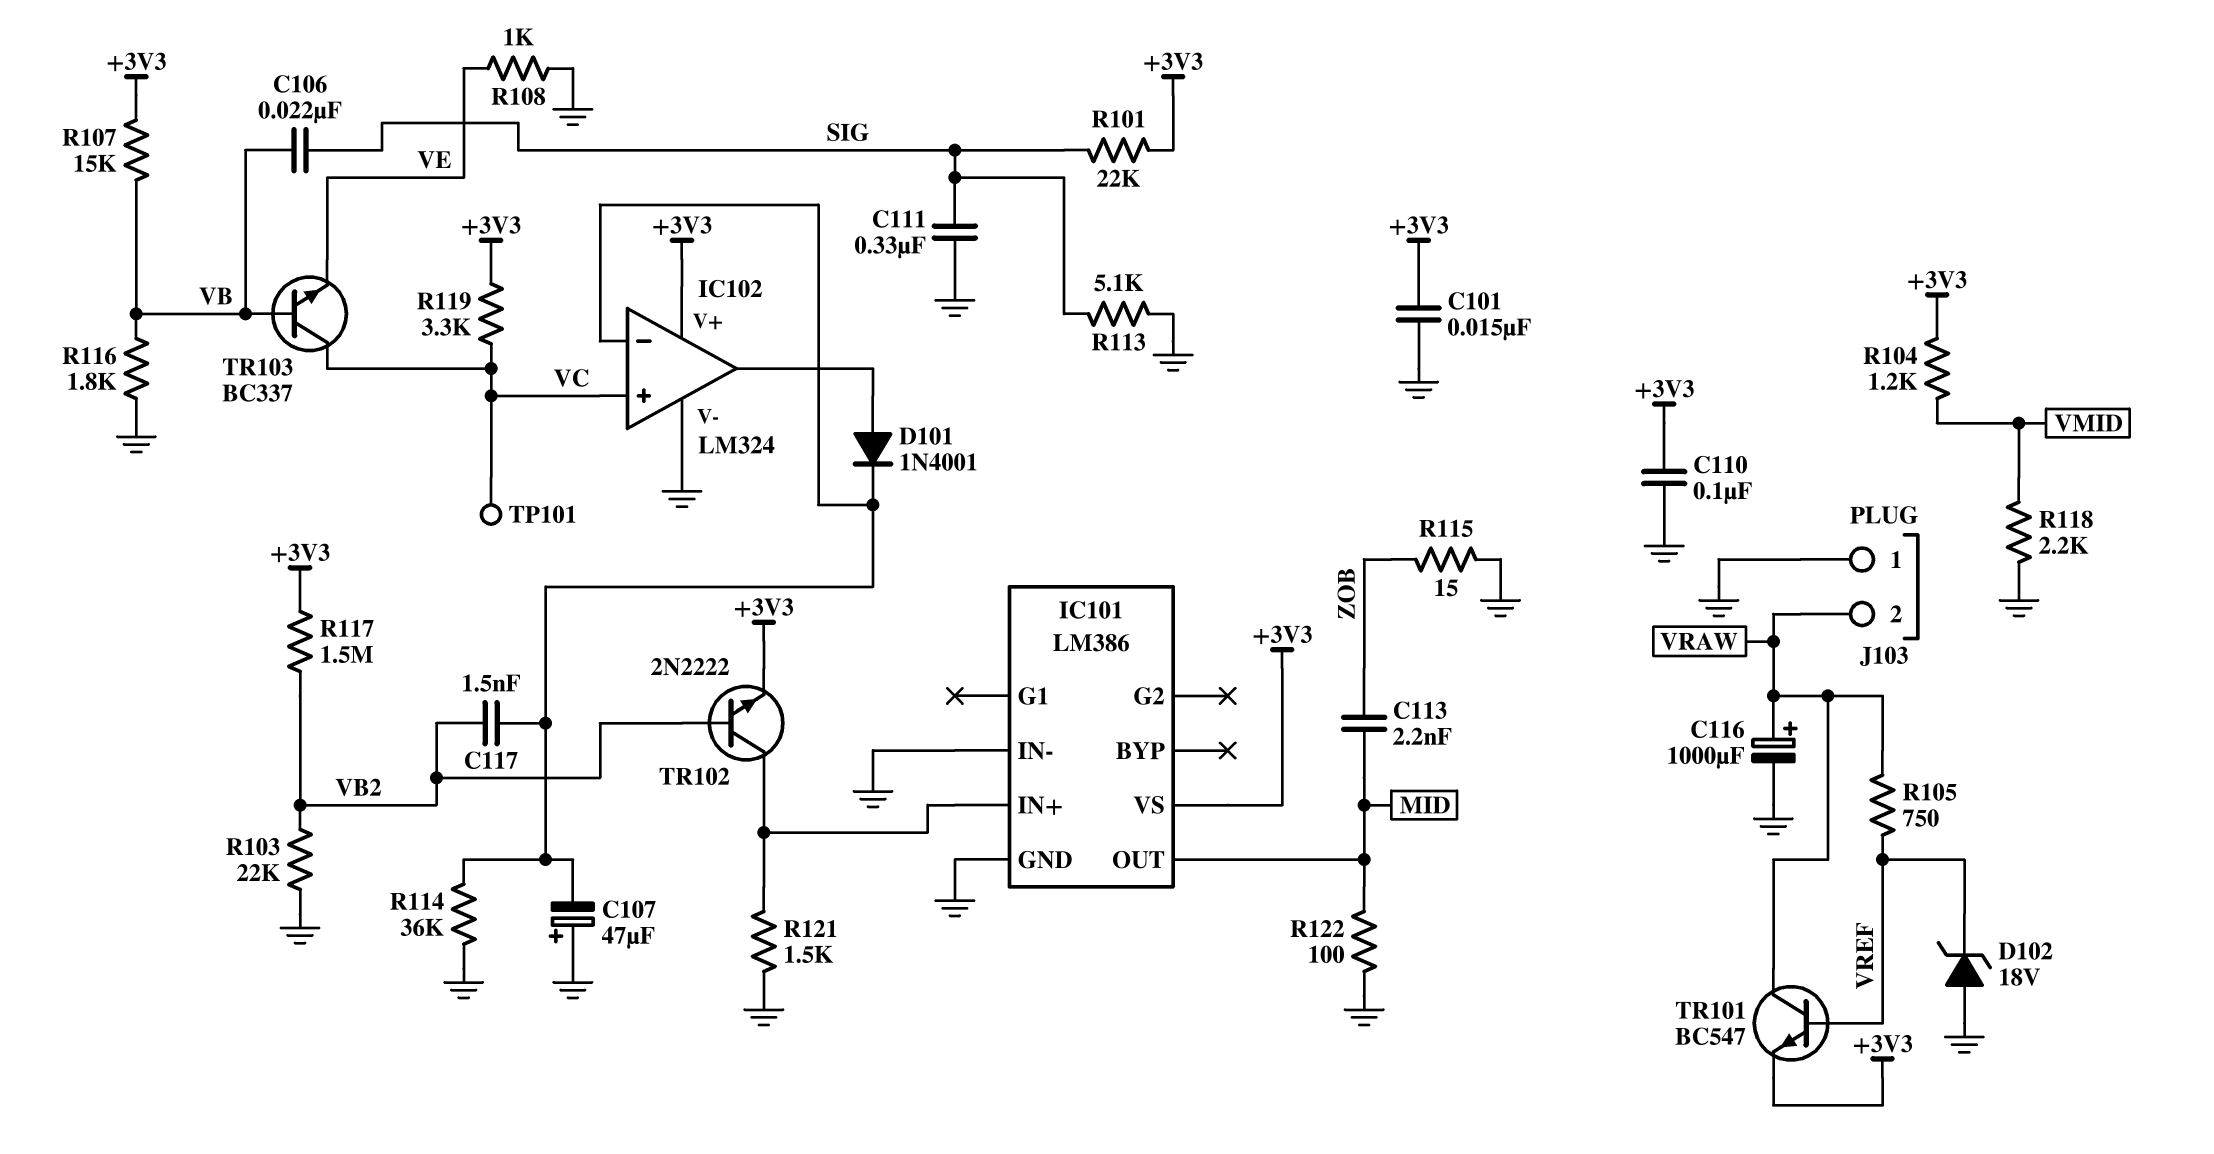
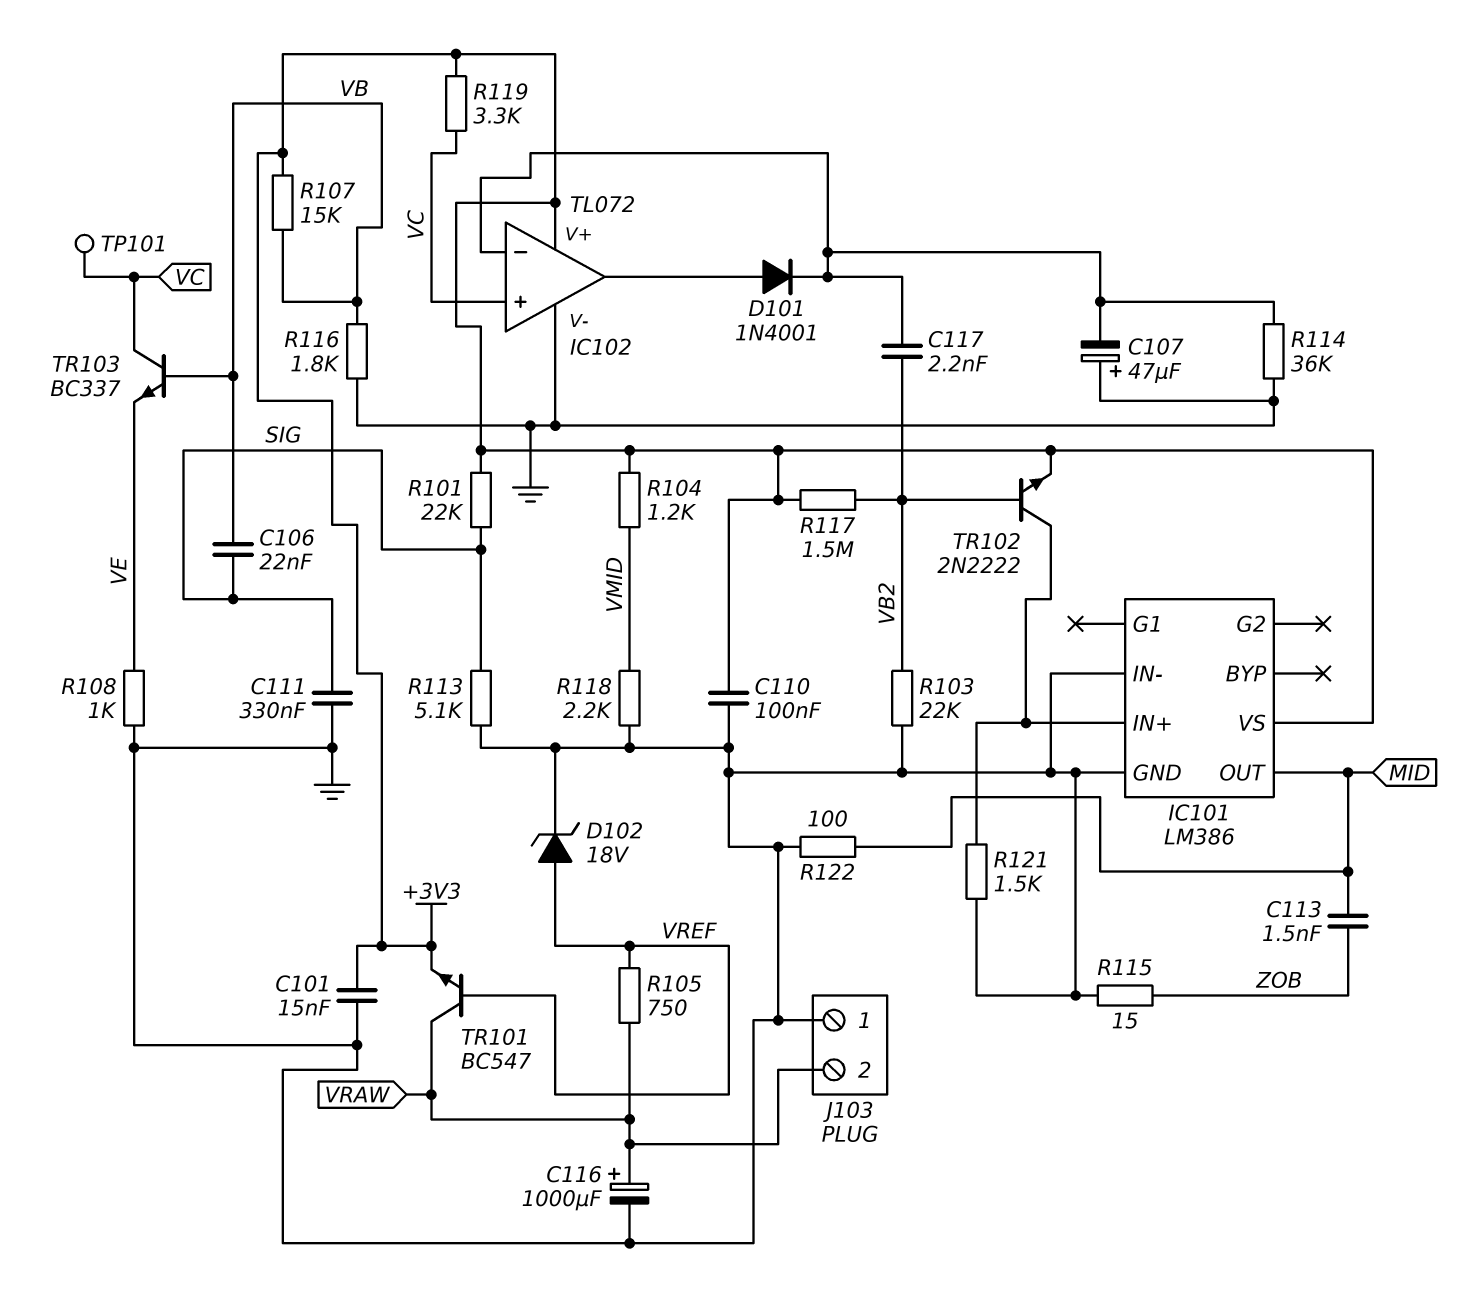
C113: 2.2nF (MID, ZOB) -> 1.5nF (MID, ZOB)
C117: 1.5nF (IC102/in-, VB2) -> 2.2nF (IC102/in-, VB2)
D102: zener 18V (A GND, K VREF) -> zener 18V (A VREF, K GND)
IC102: LM324 -> TL072

